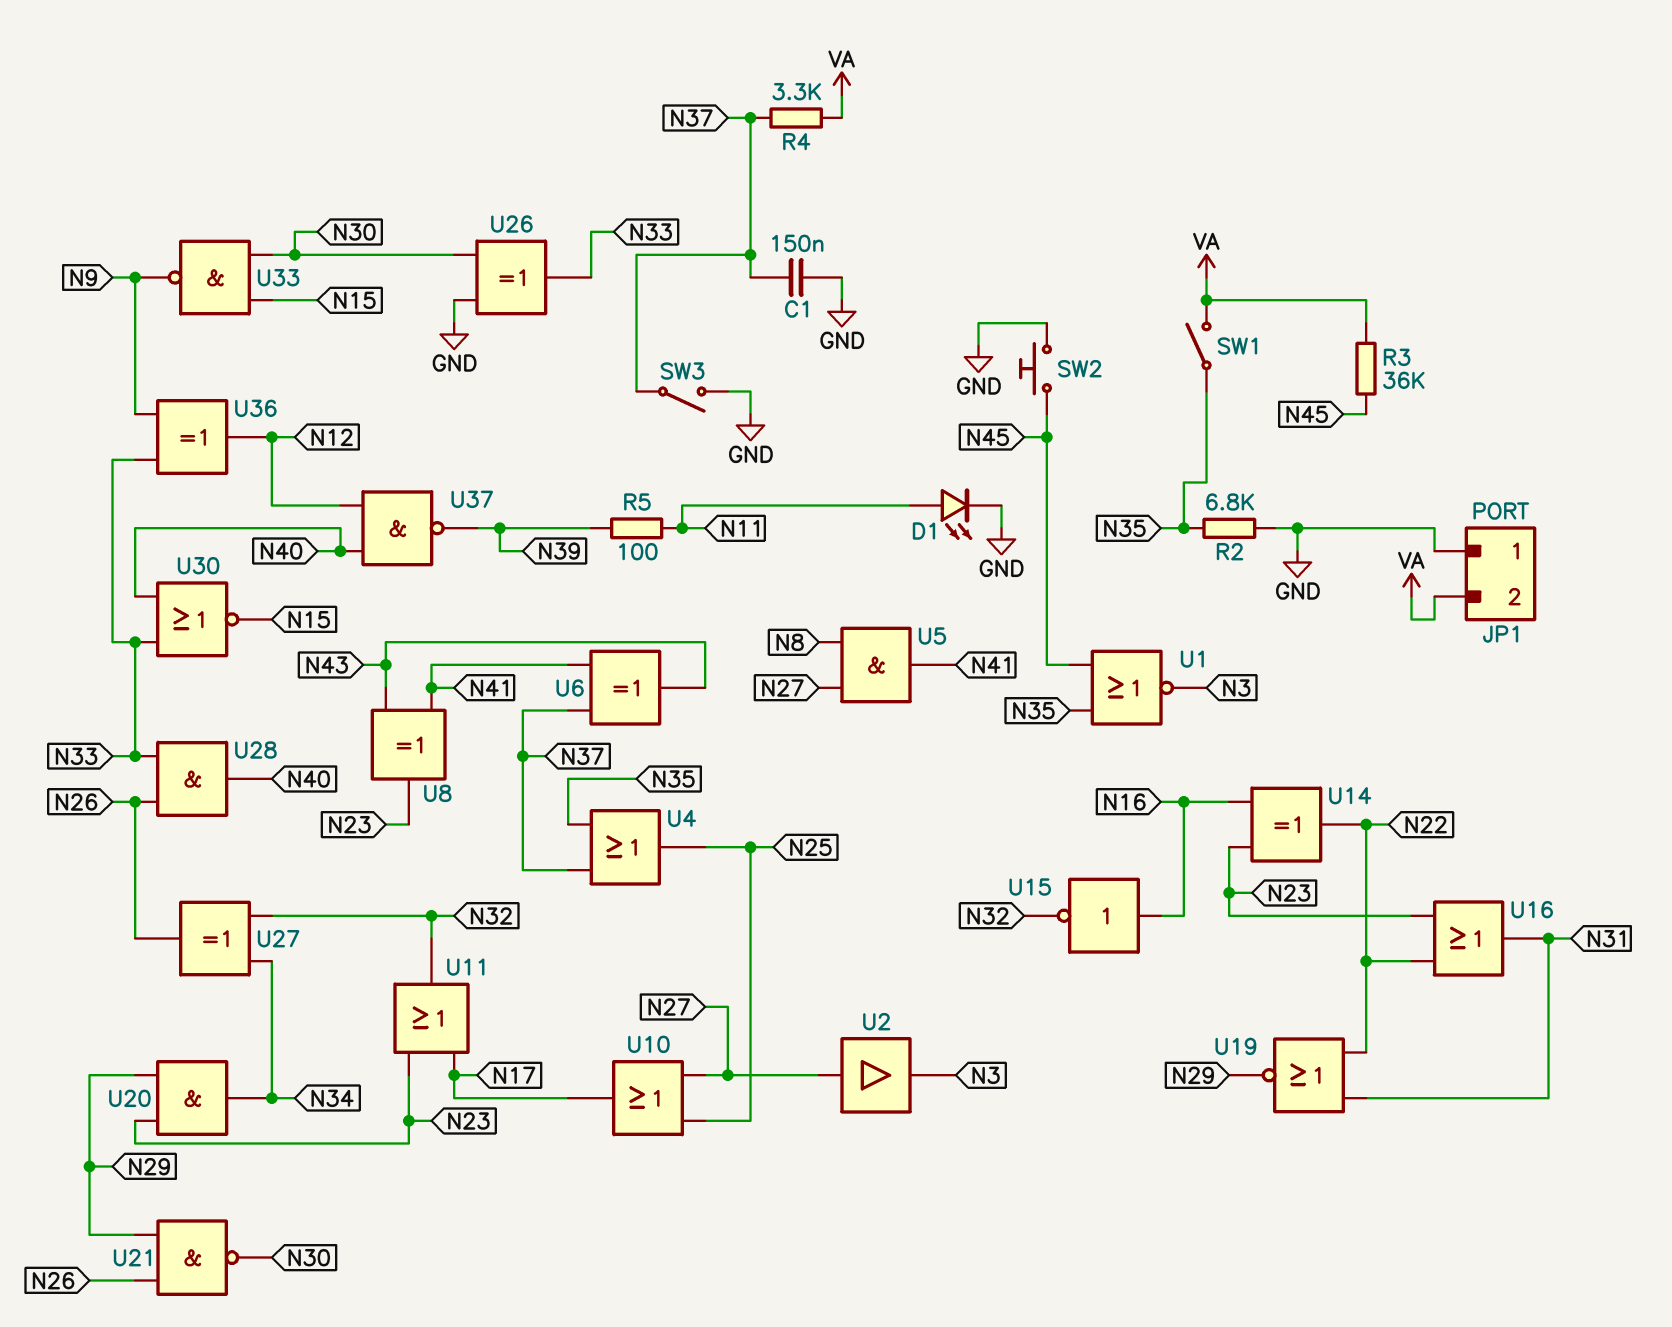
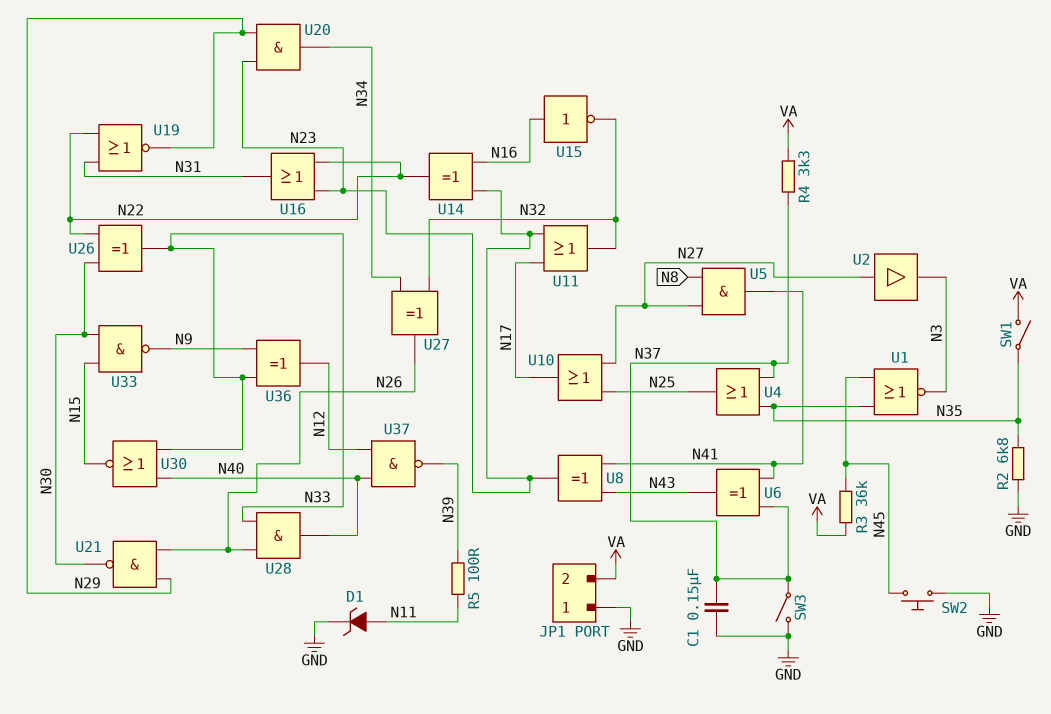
D1: LED (A N11, K GND) -> zener (A N11, K GND)
U26: XOR (in GND, in N30, out N33) -> XOR (in N22, in N30, out N33)

